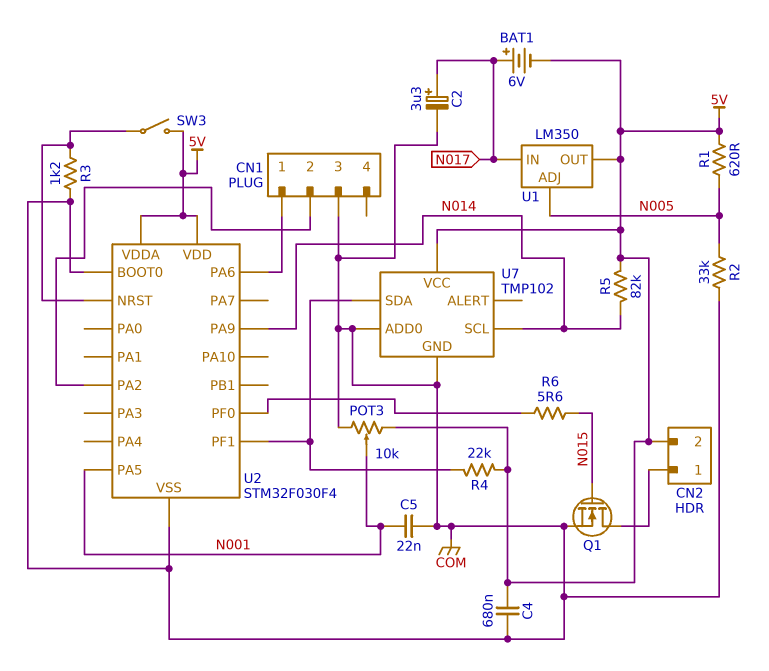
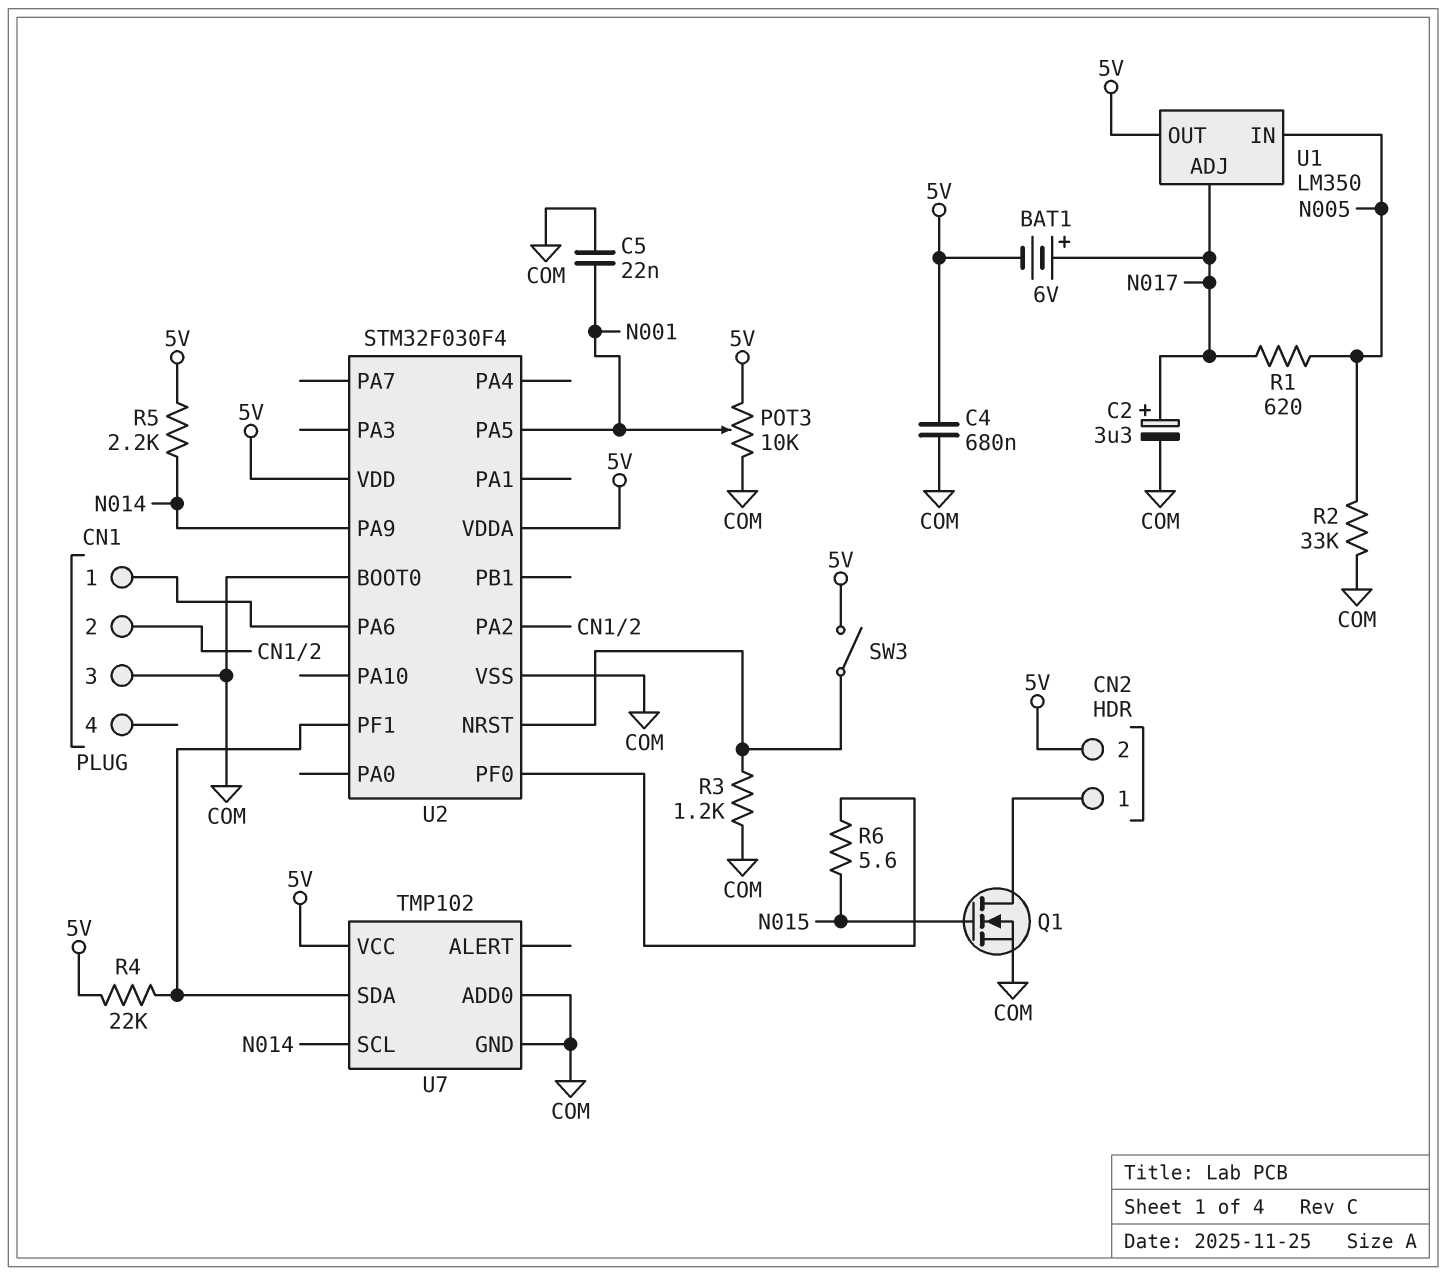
R1: 620 (5V, N005) -> 620 (N005, N017)
R5: 82k (5V, N014) -> 2.2k (5V, N014)
U1 pin ADJ: N005 -> N017
U1 pin IN: N017 -> N005

